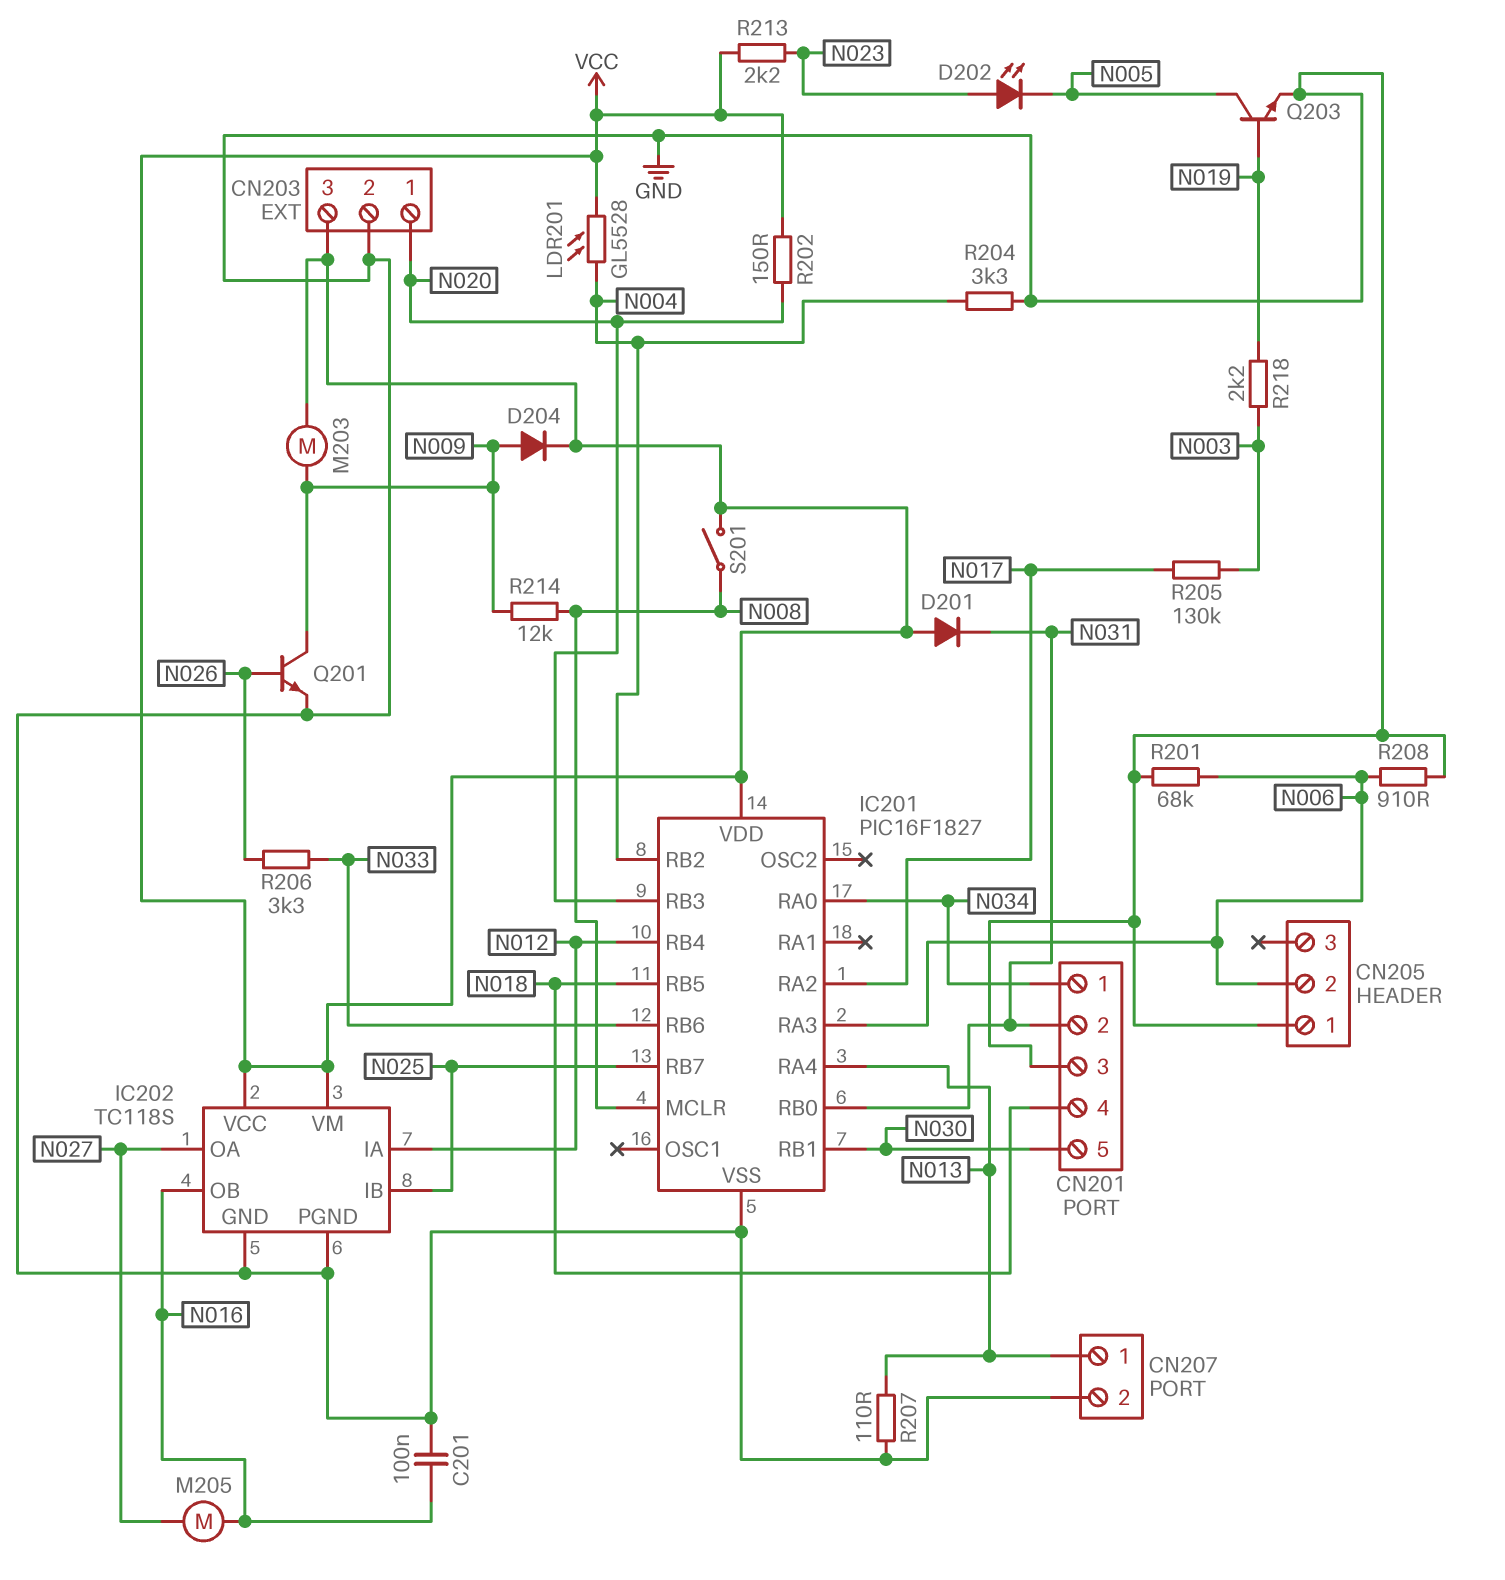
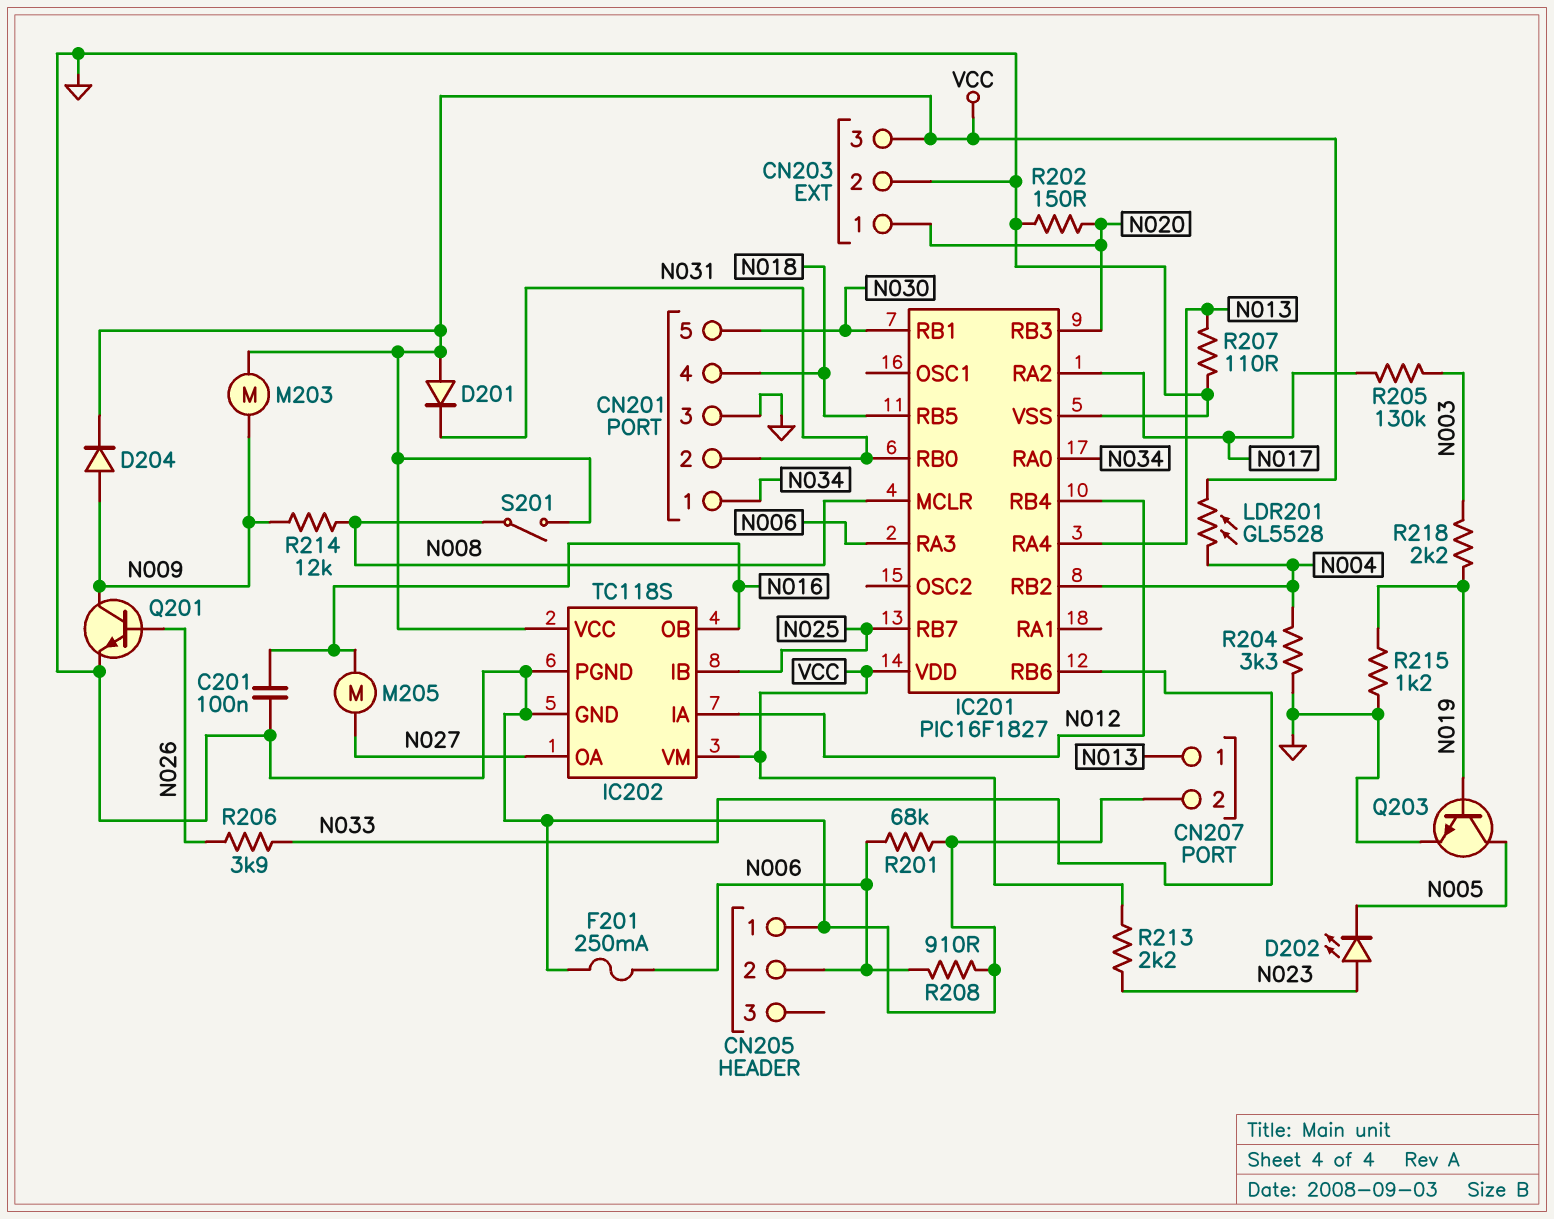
F201: none -> 250mA (GND, N006)
R202: 150 (N020, VCC) -> 150 (GND, N020)
R206: 3.3k (N026, N033) -> 3.9k (N026, N033)
R215: none -> 1.2k (GND, N019)

